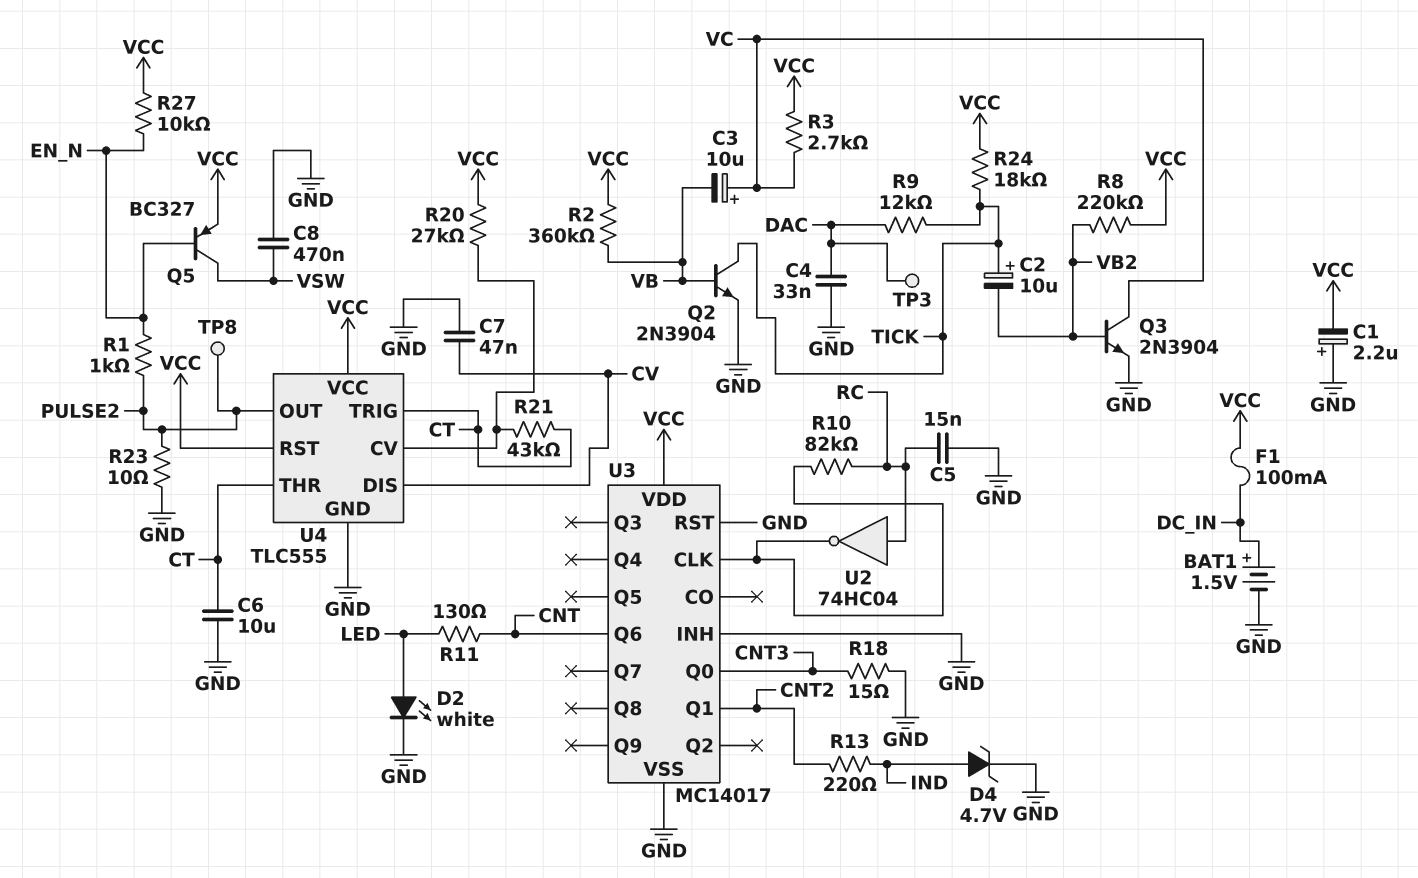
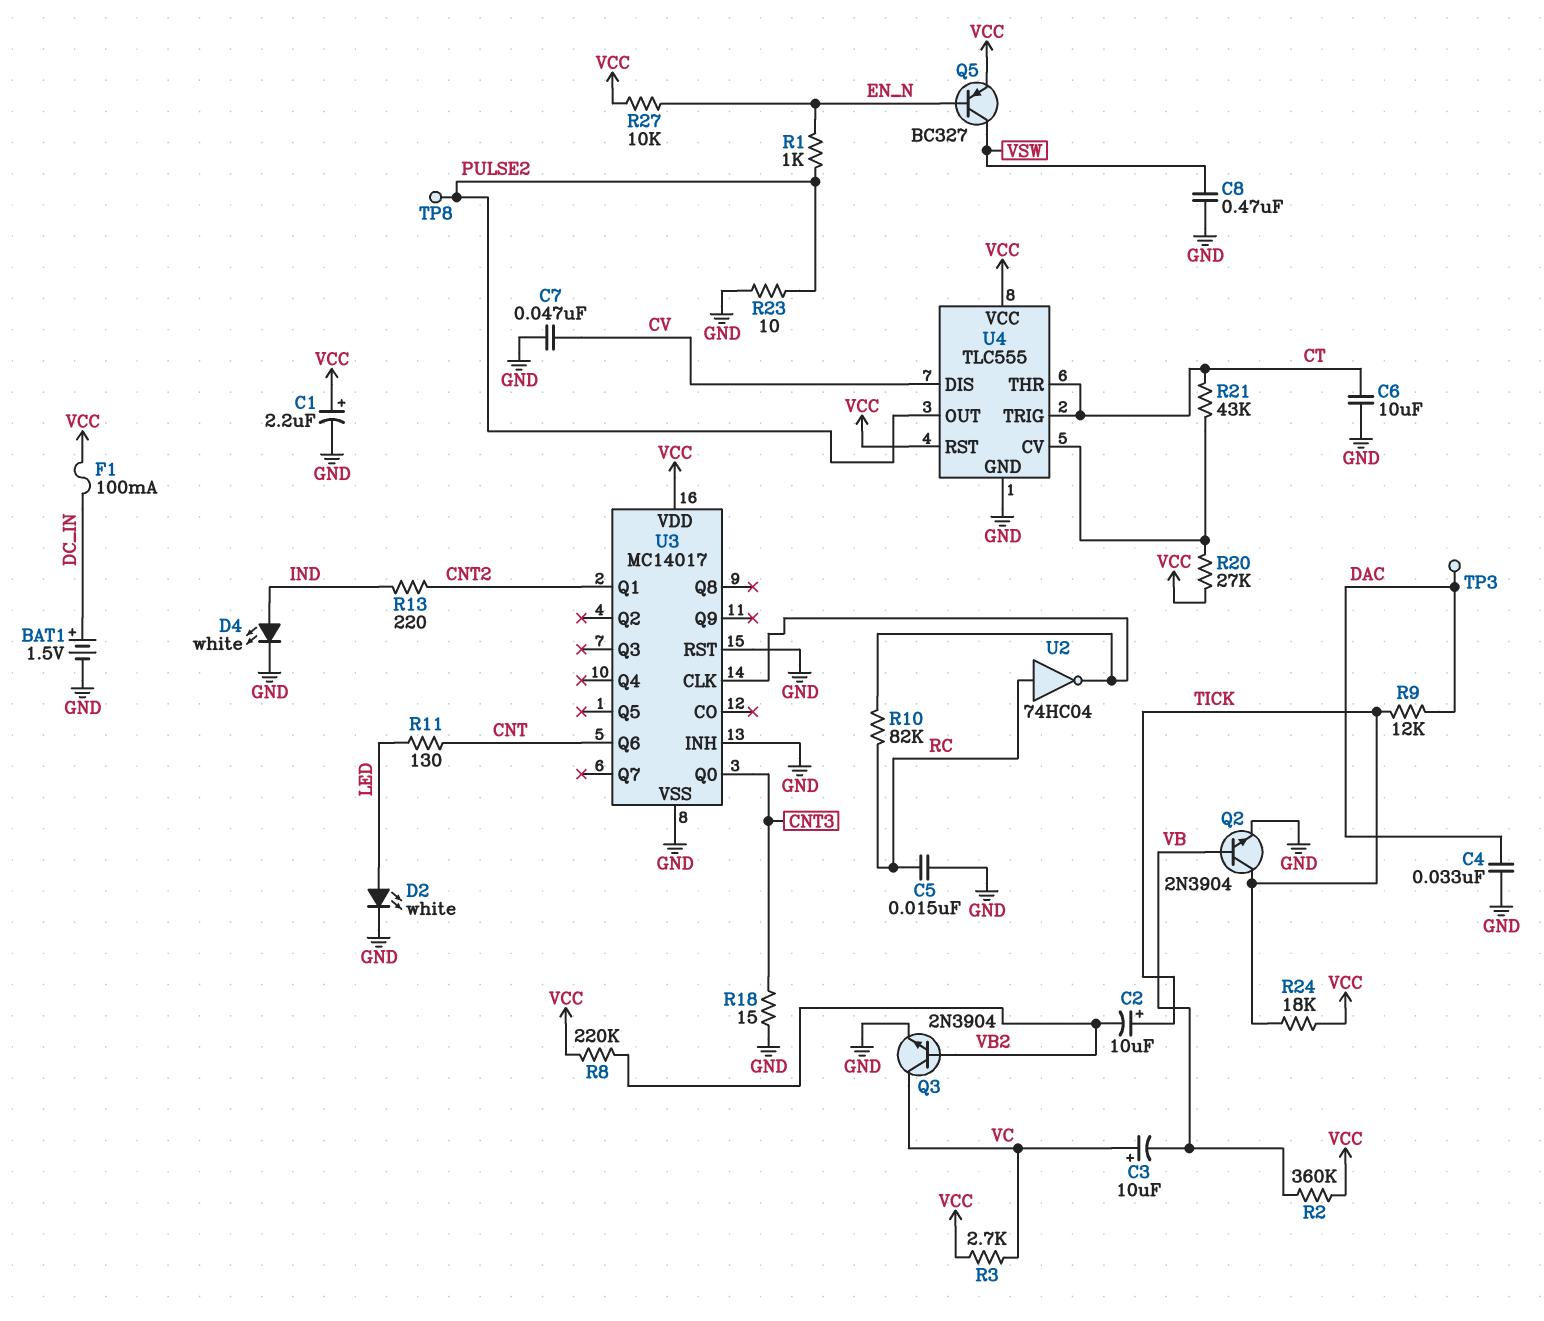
C1: 2.2uF (plus GND, minus VCC) -> 2.2uF (plus VCC, minus GND)
D4: zener 4.7V (A IND, K GND) -> LED white (A IND, K GND)

